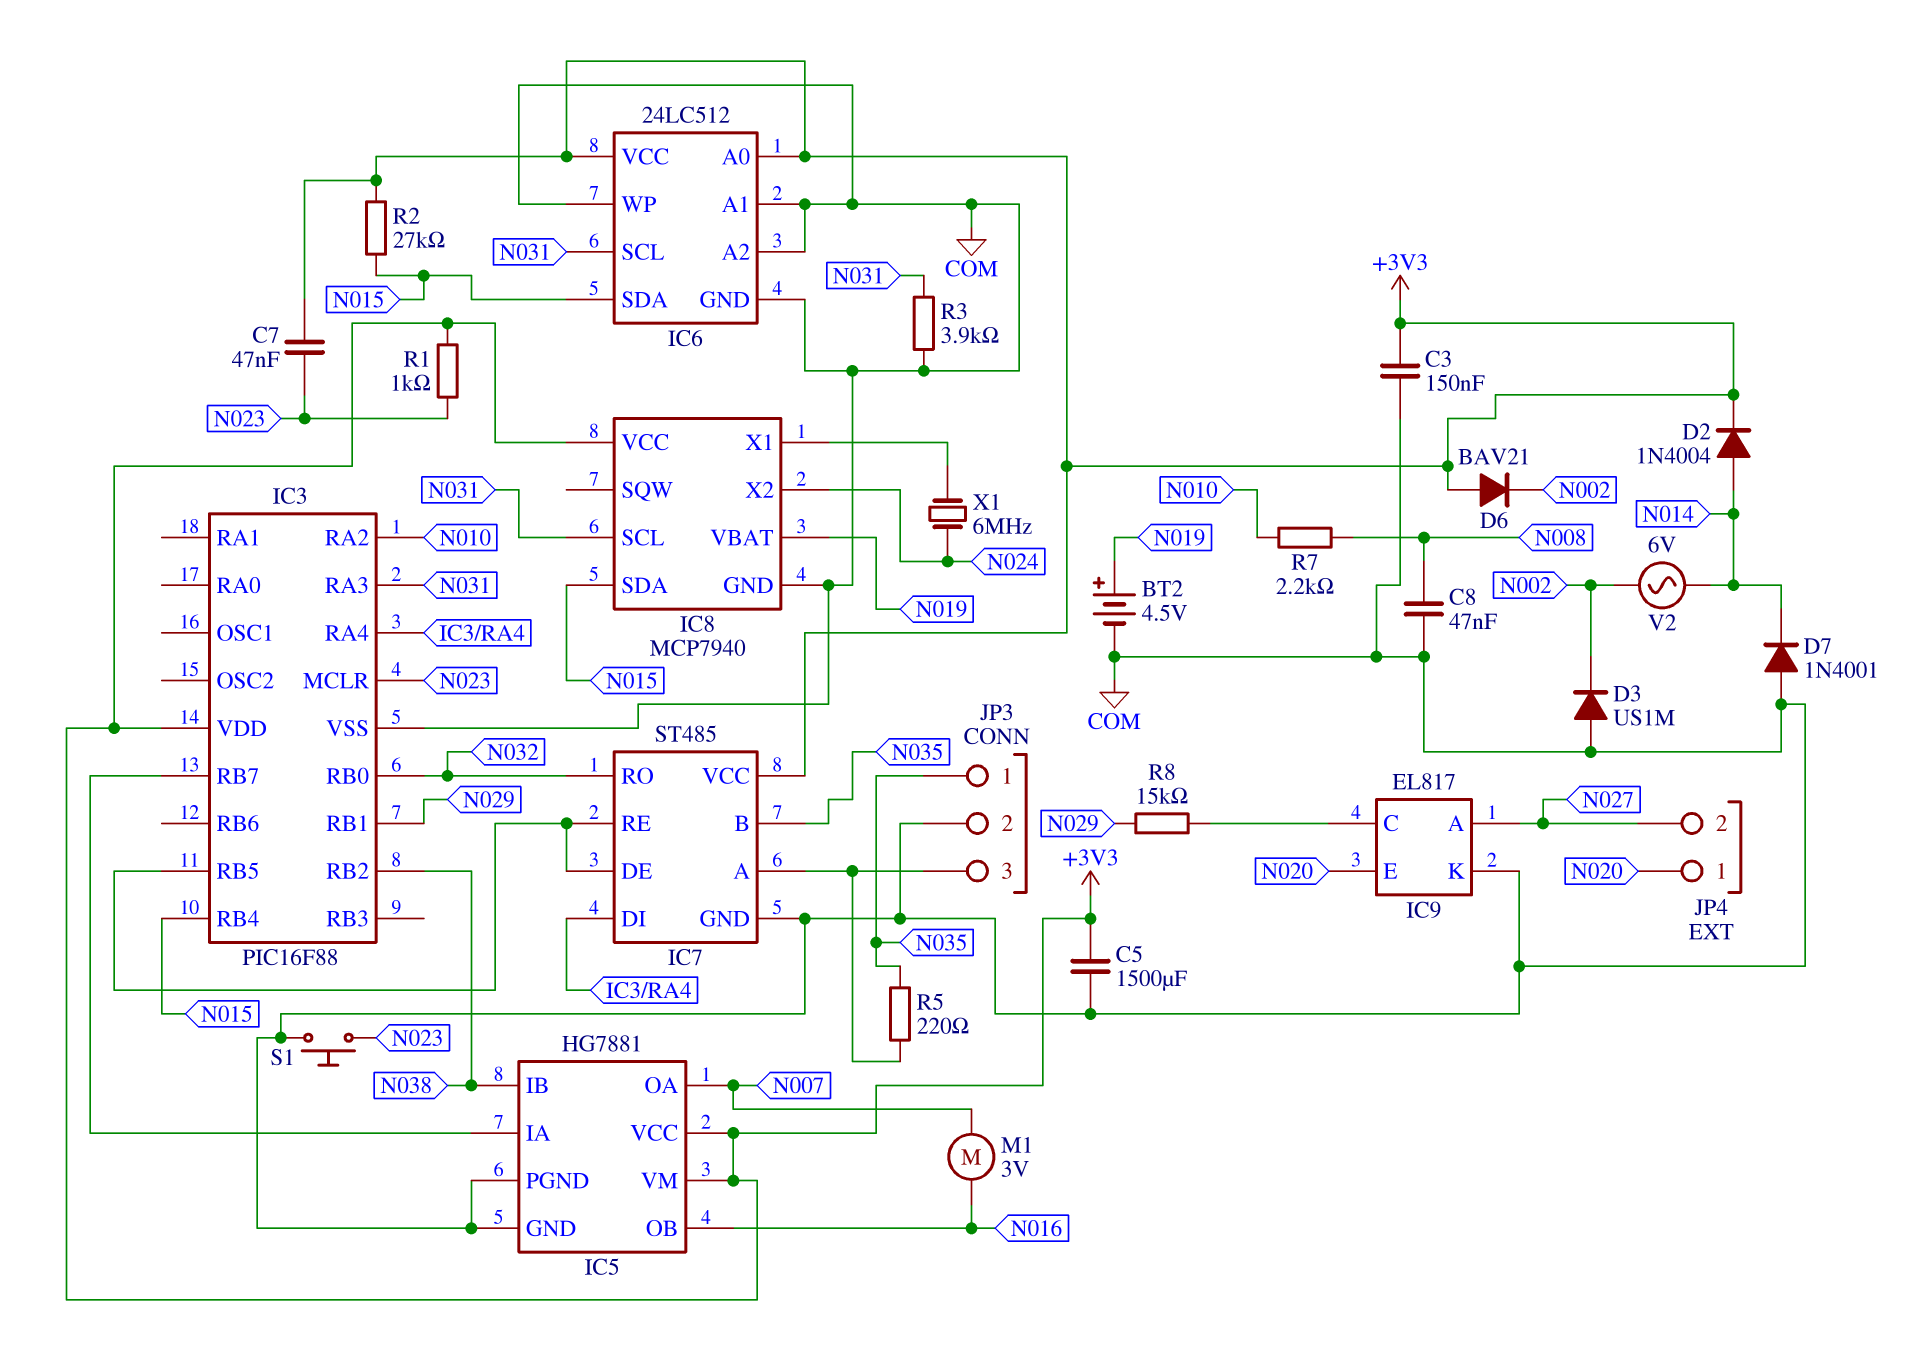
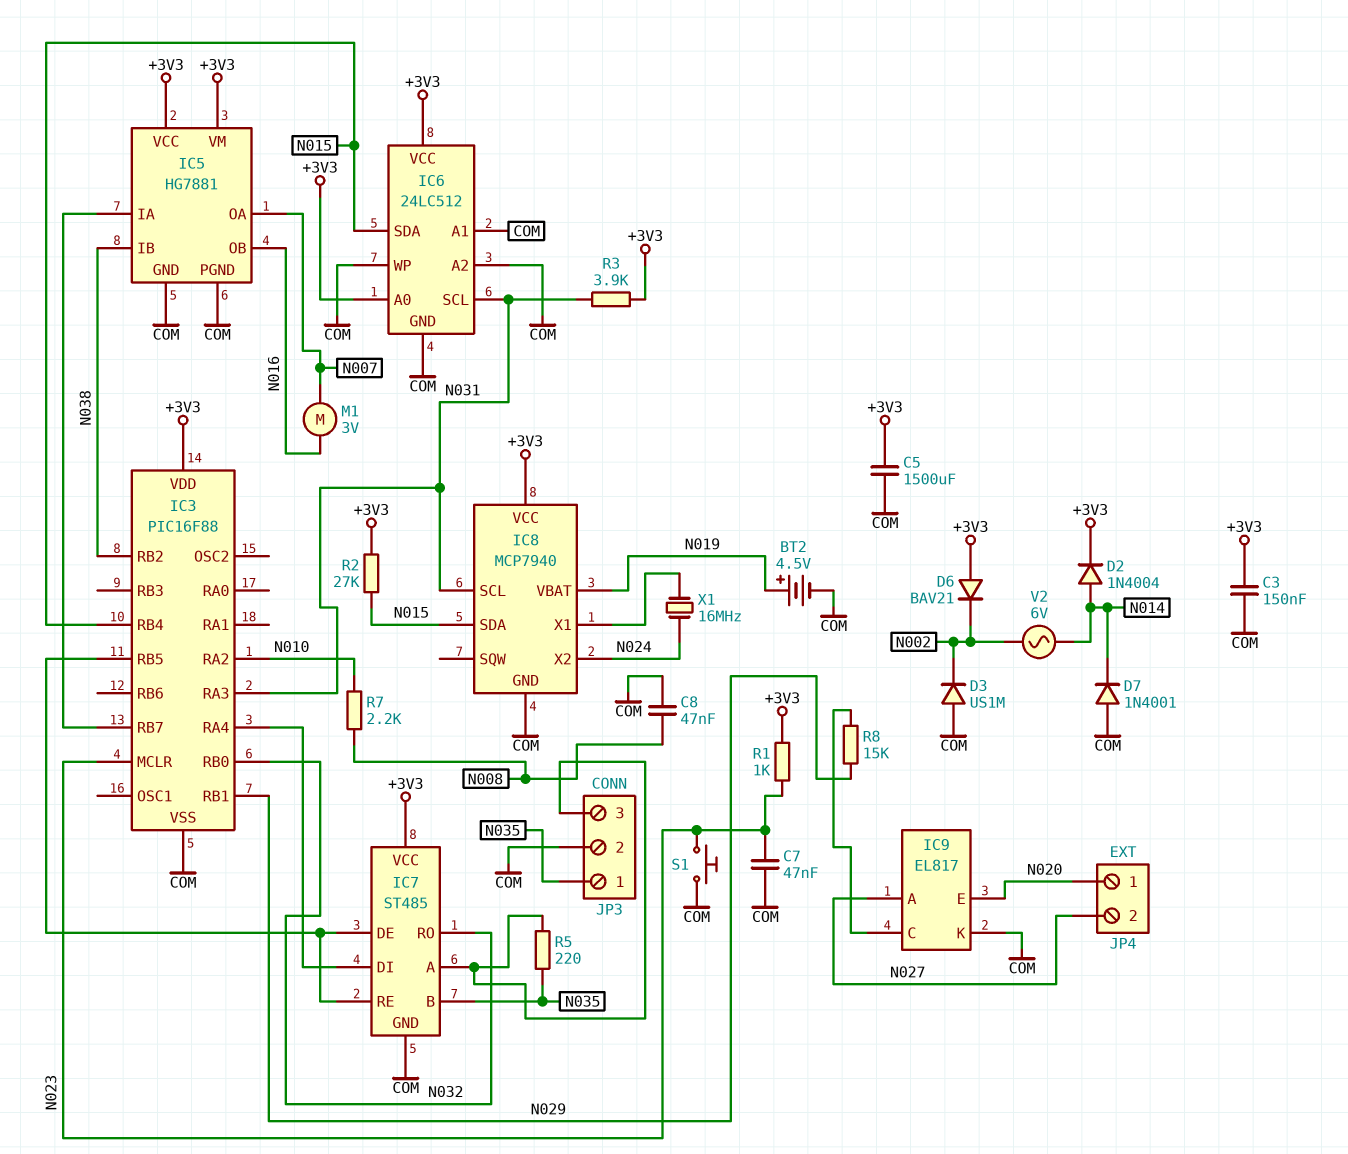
C7: 47nF (+3V3, N023) -> 47nF (COM, N023)
R3: 3.9k (COM, N031) -> 3.9k (+3V3, N031)
X1: 6MHz (IC8/X1, N024) -> 16MHz (IC8/X1, N024)

